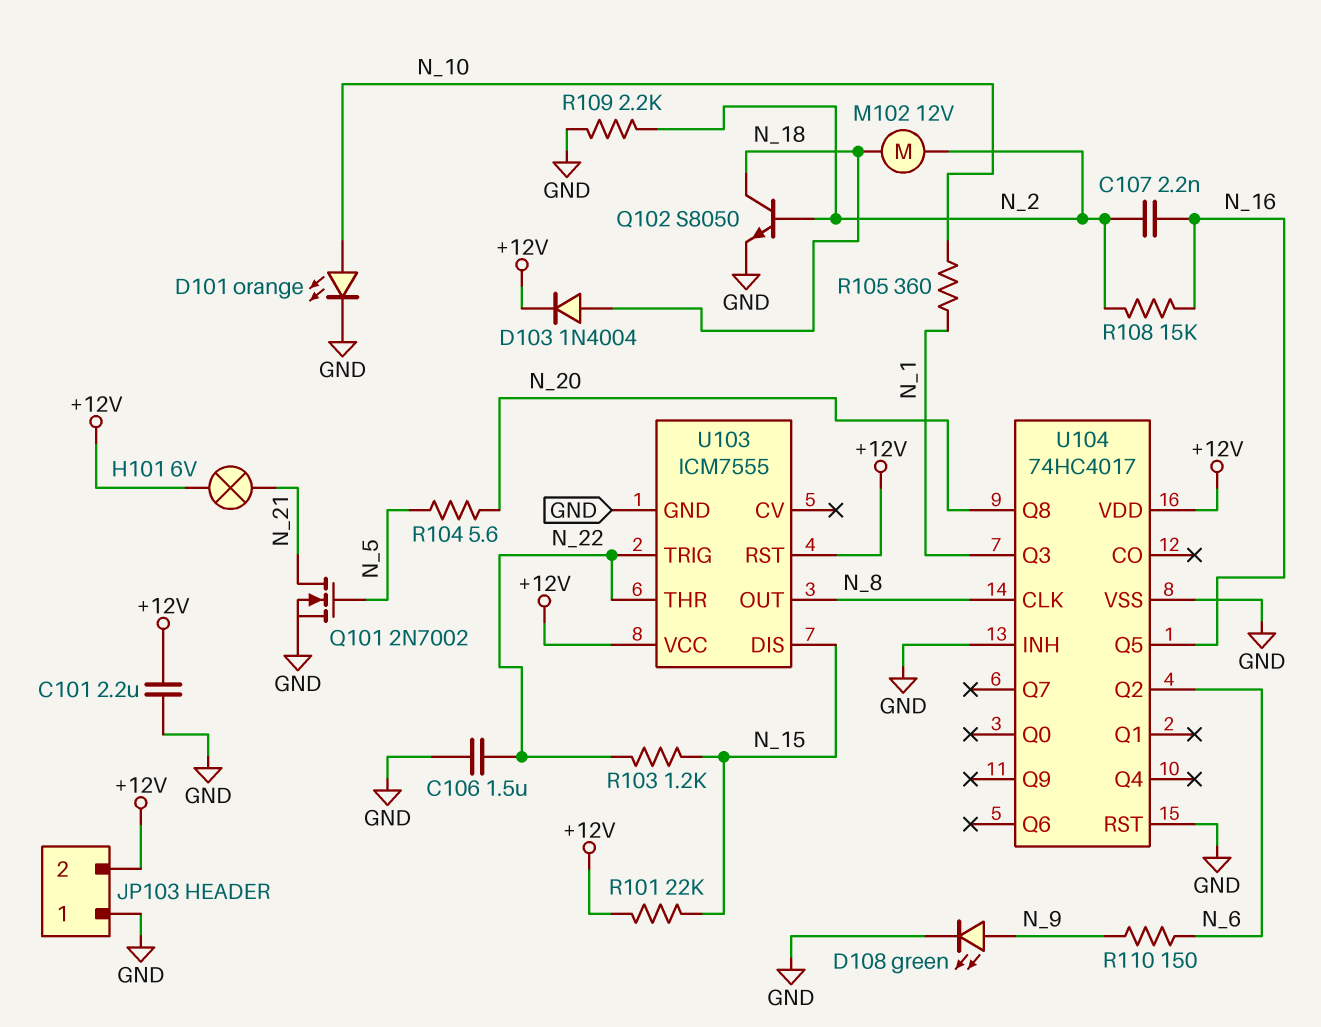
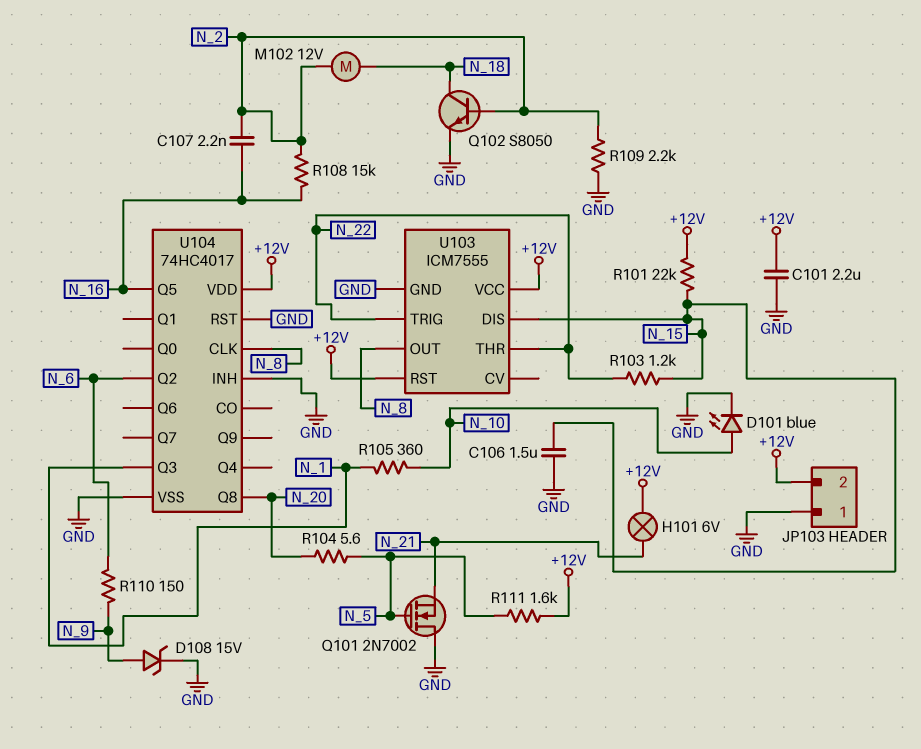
C106: 1.5uF (GND, N_22) -> 1.5uF (GND, N_15)
D101: LED orange (A N_10, K GND) -> LED blue (A N_10, K GND)
D103: diode 1N4004 (A N_18, K +12V) -> none
D108: LED green (A N_9, K GND) -> zener 15V (A N_9, K GND)
Q101: NMOS 2N7002 (G N_5, D N_21, S GND) -> NMOS 2N7002 (G N_5, D GND, S N_21)
R111: none -> 1.6k (+12V, N_5)

